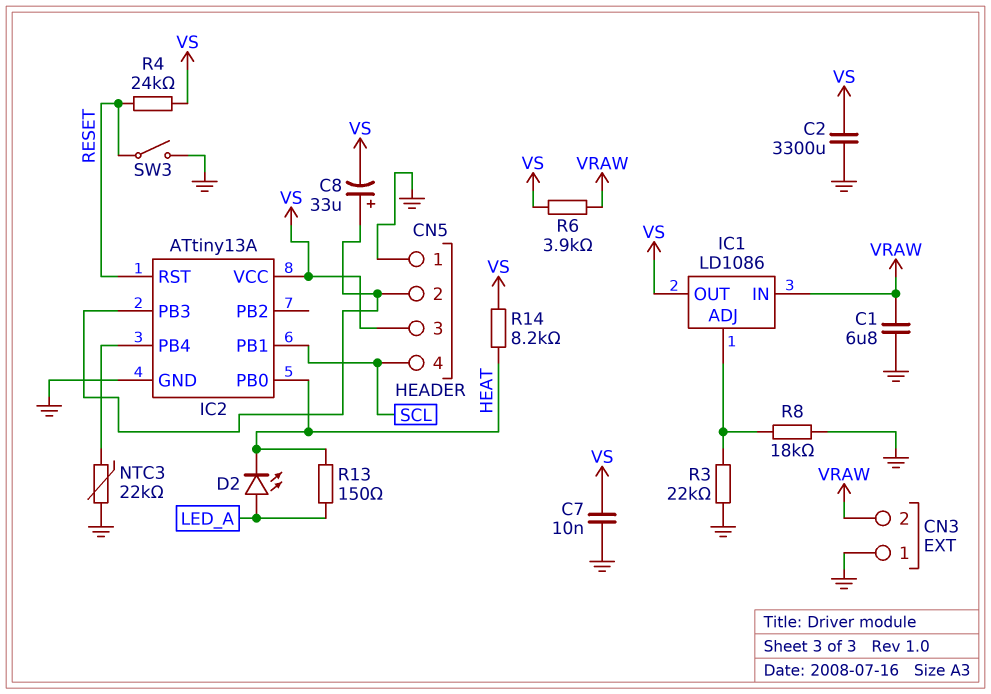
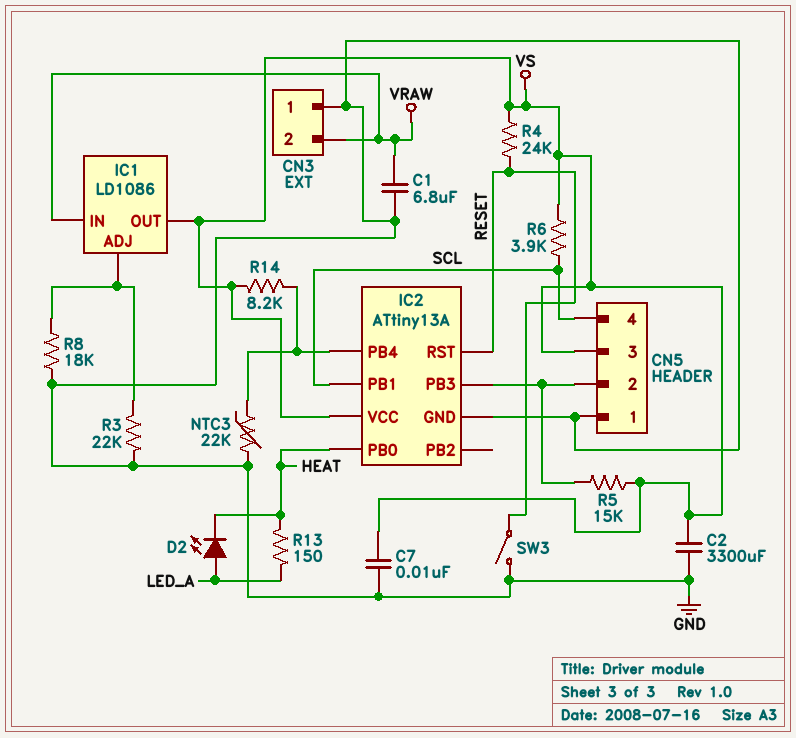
C8: 33uF (plus CN5/2, minus VS) -> none
R5: none -> 15k (CN5/2, VS)
R6: 3.9k (VRAW, VS) -> 3.9k (SCL, VS)
R14: 8.2k (HEAT, VS) -> 8.2k (IC2/PB4, VS)

